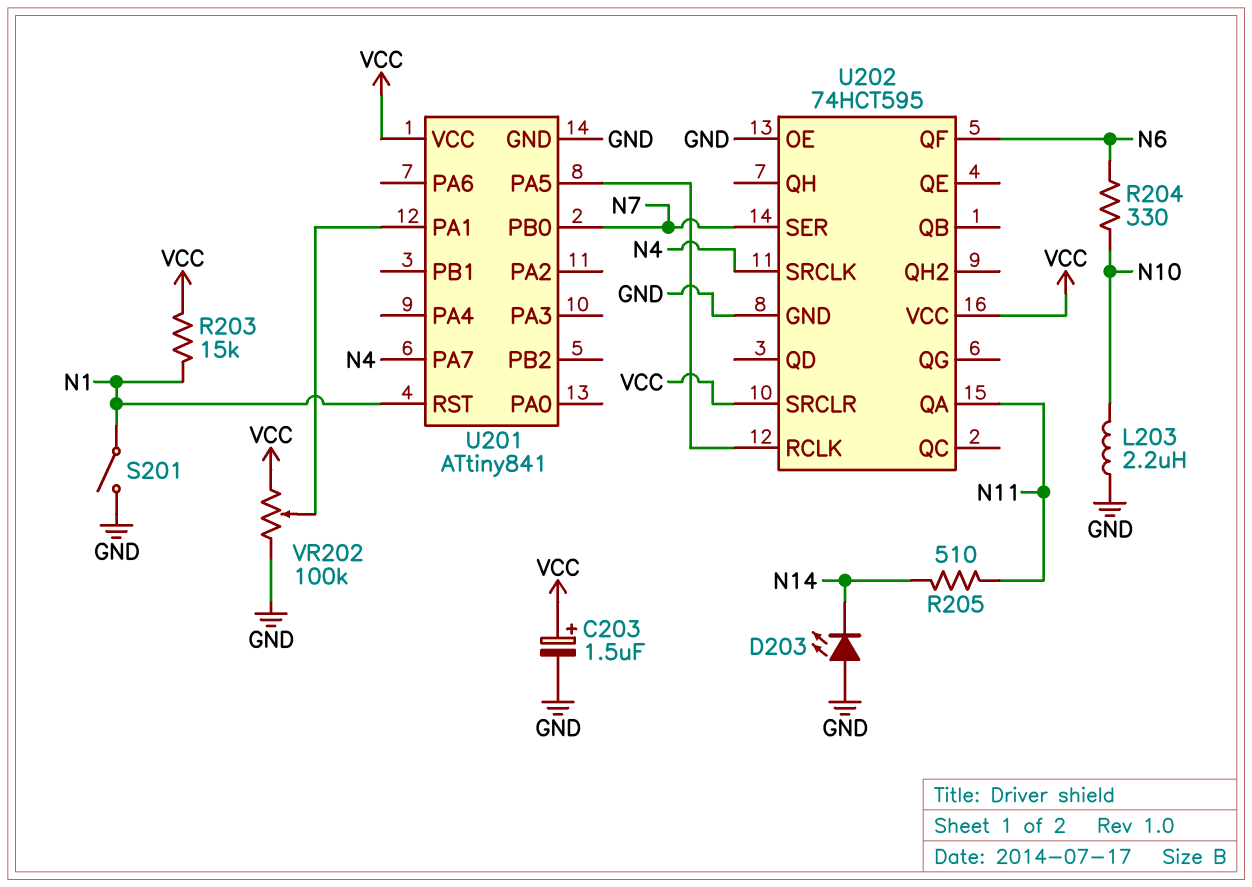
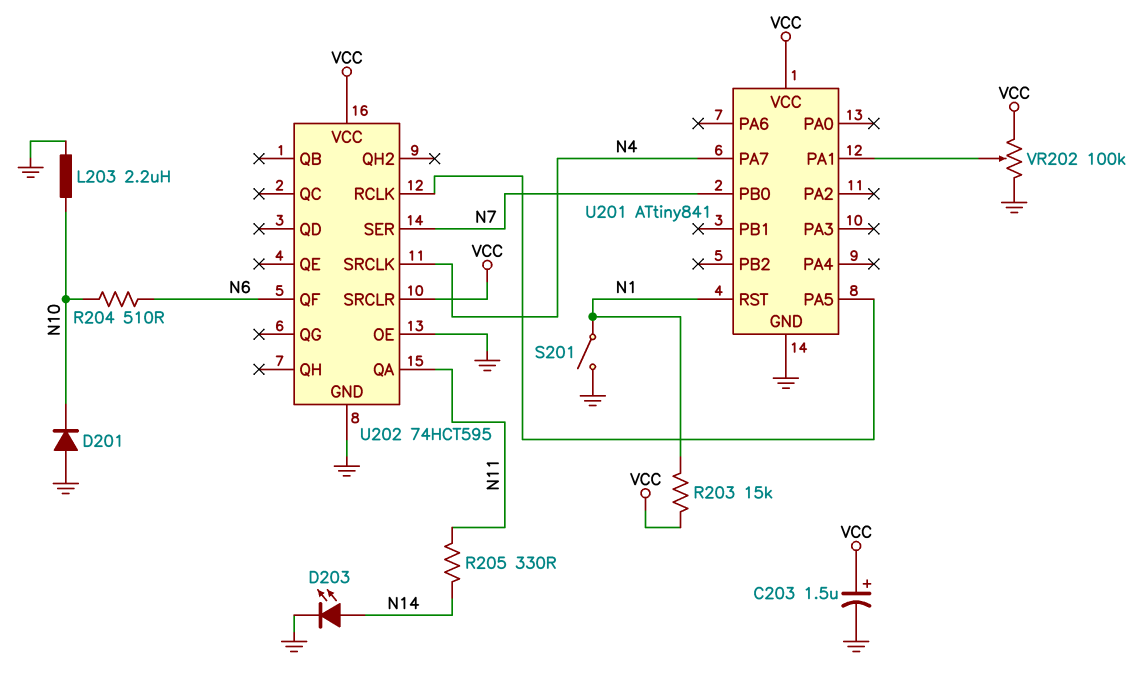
D201: none -> diode (A GND, K N10)
D203: LED (A GND, K N14) -> LED (A N14, K GND)
R204: 330 (N6, N10) -> 510 (N6, N10)
R205: 510 (N11, N14) -> 330 (N11, N14)

